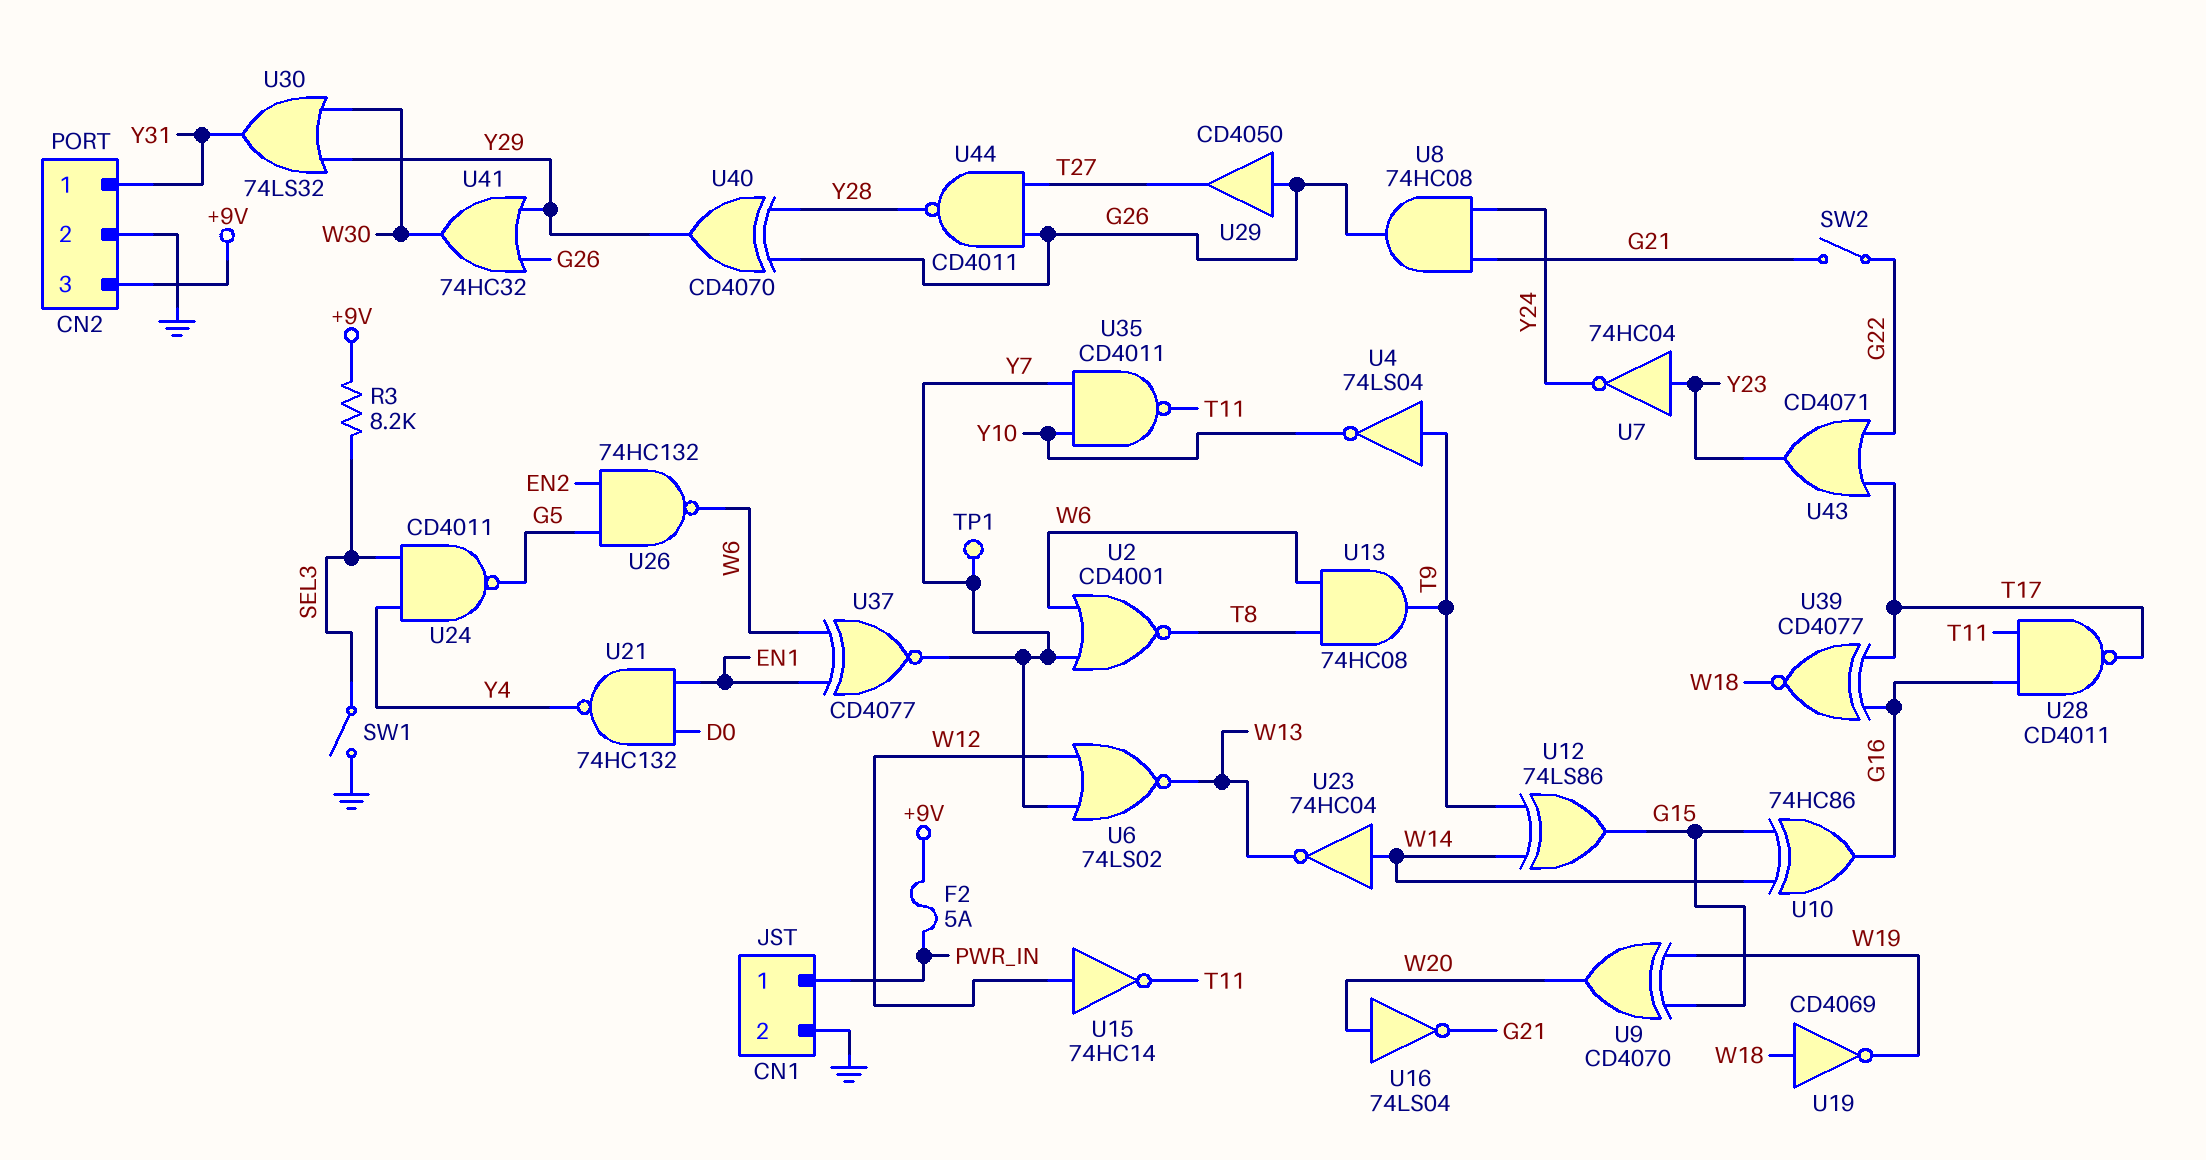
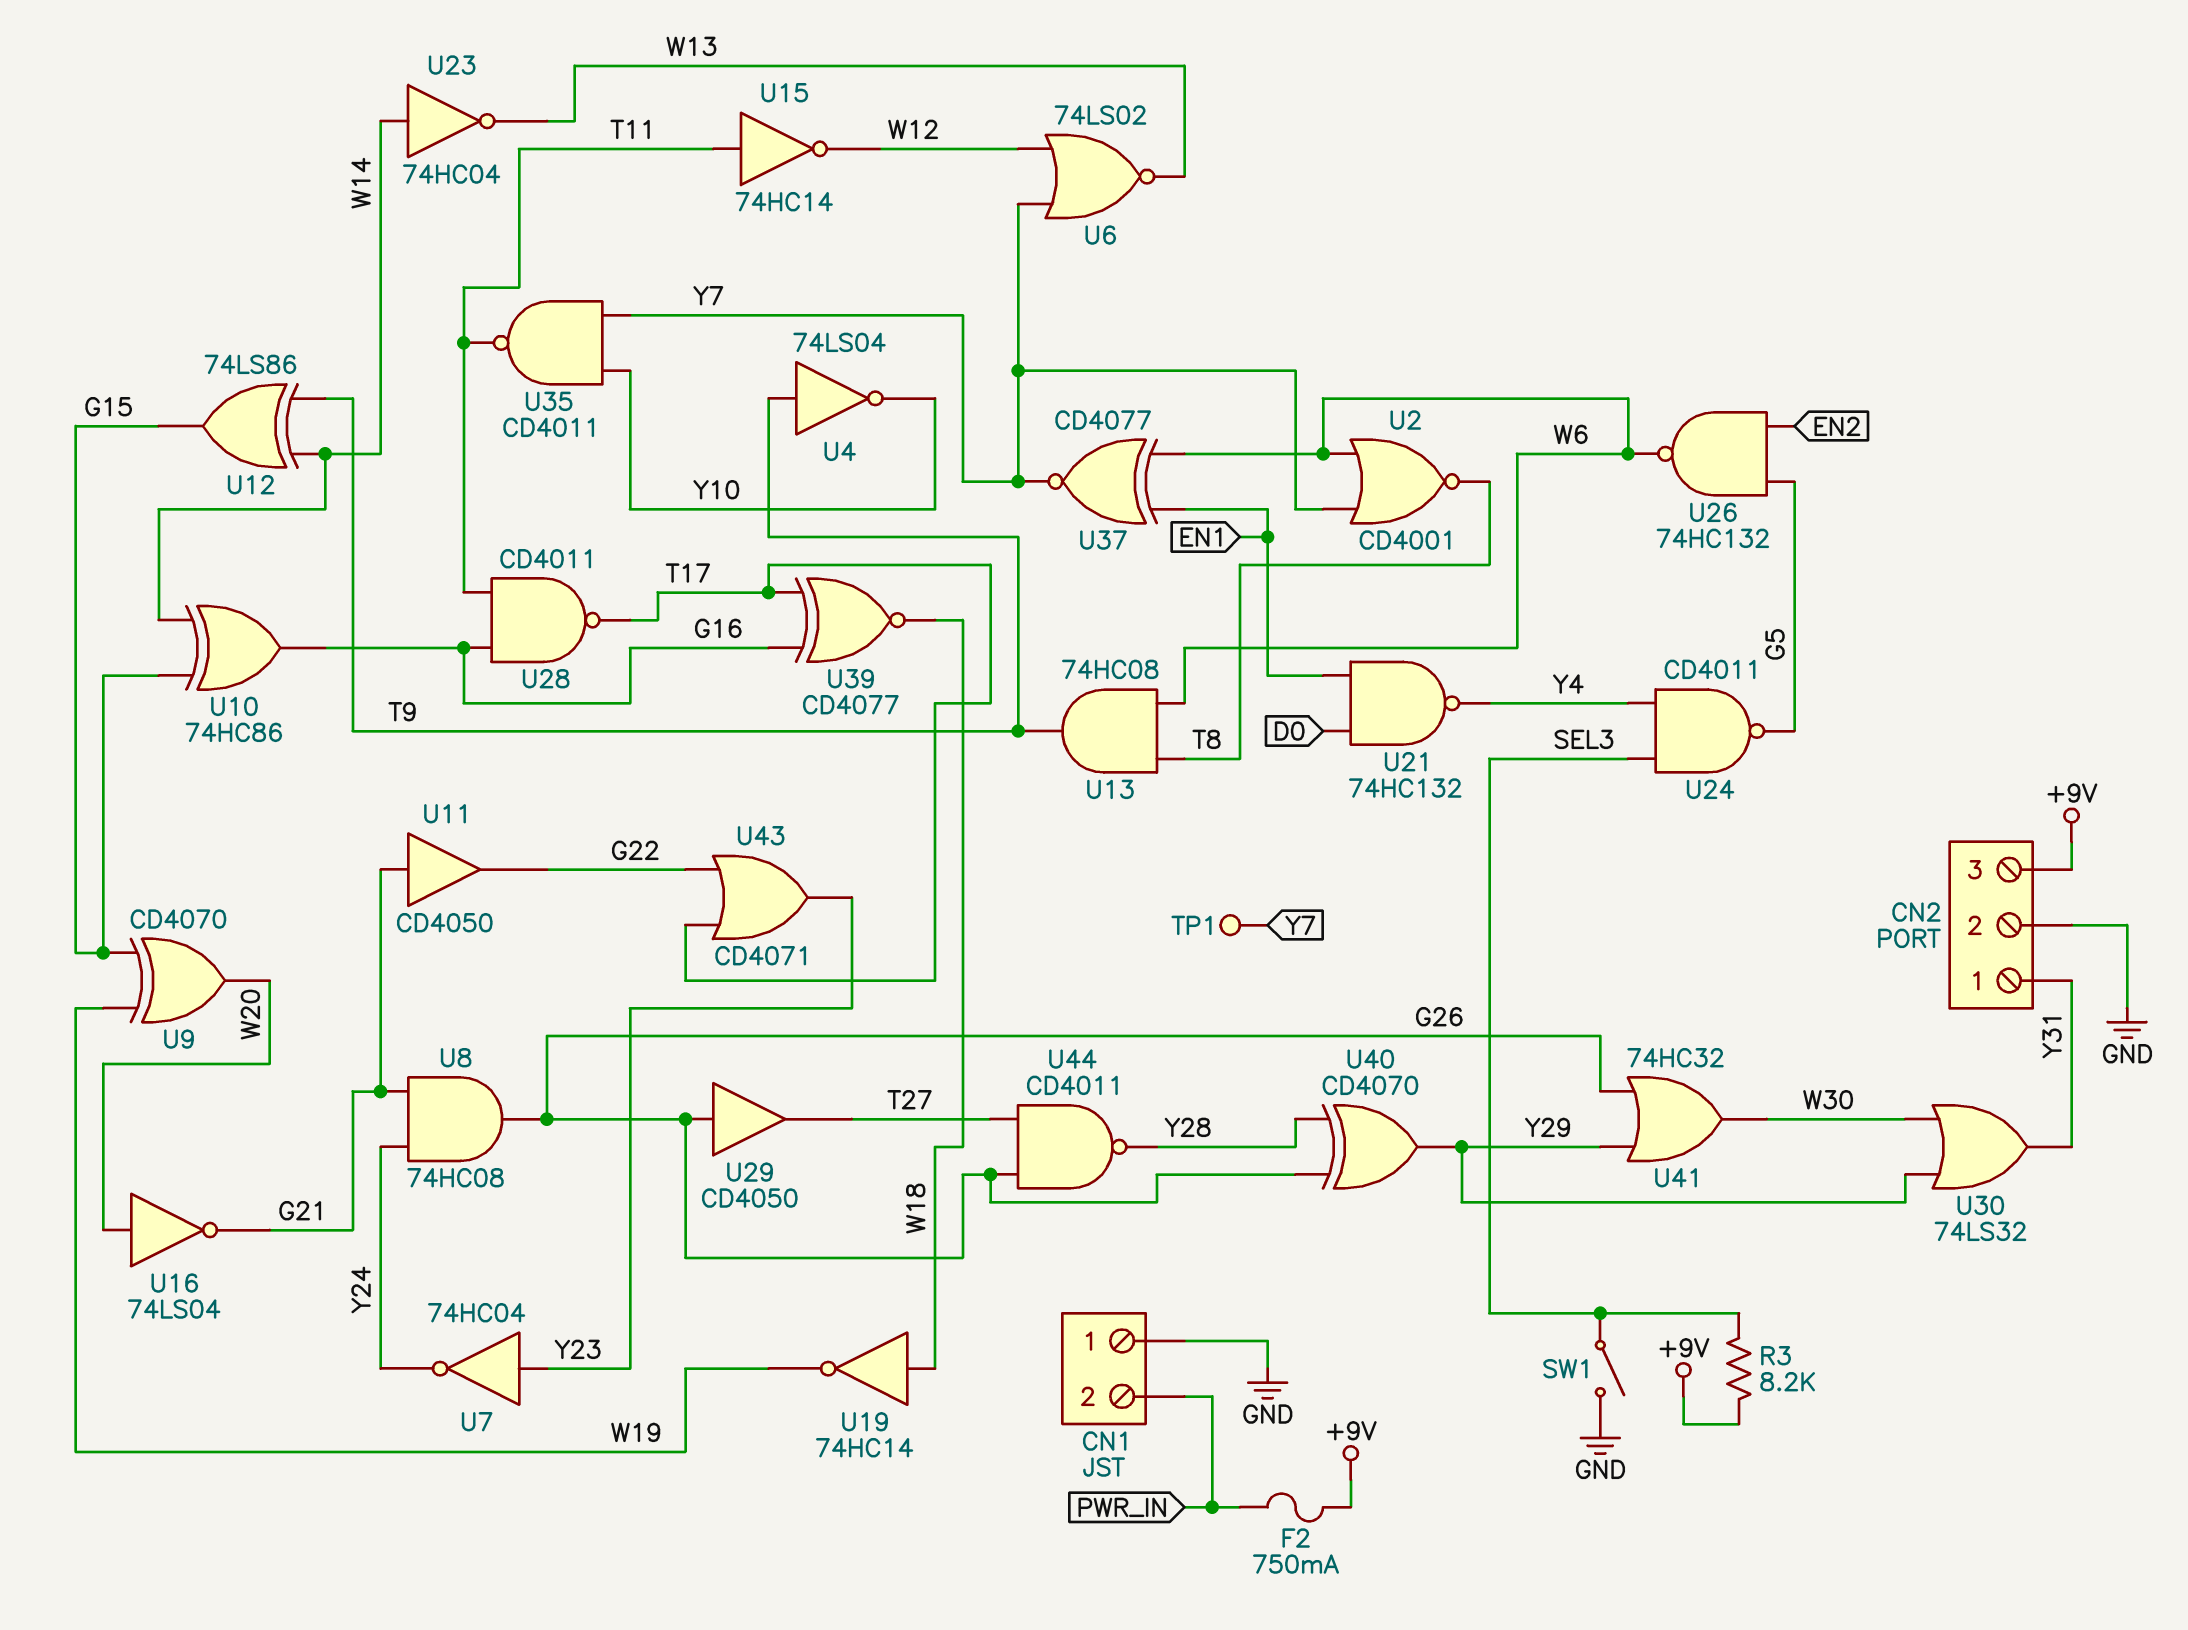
CN1 pin 1: PWR_IN -> GND
CN1 pin 2: GND -> PWR_IN
F2: 5A (+9V, PWR_IN) -> 750mA (+9V, PWR_IN)
SW2: switch (G21, G22) -> none
U11: none -> buffer CD4050 (in G21, out G22)
U15: NOT 74HC14 (in W12, out T11) -> NOT 74HC14 (in T11, out W12)
U19: NOT CD4069 (in W18, out W19) -> NOT 74HC14 (in W18, out W19)

